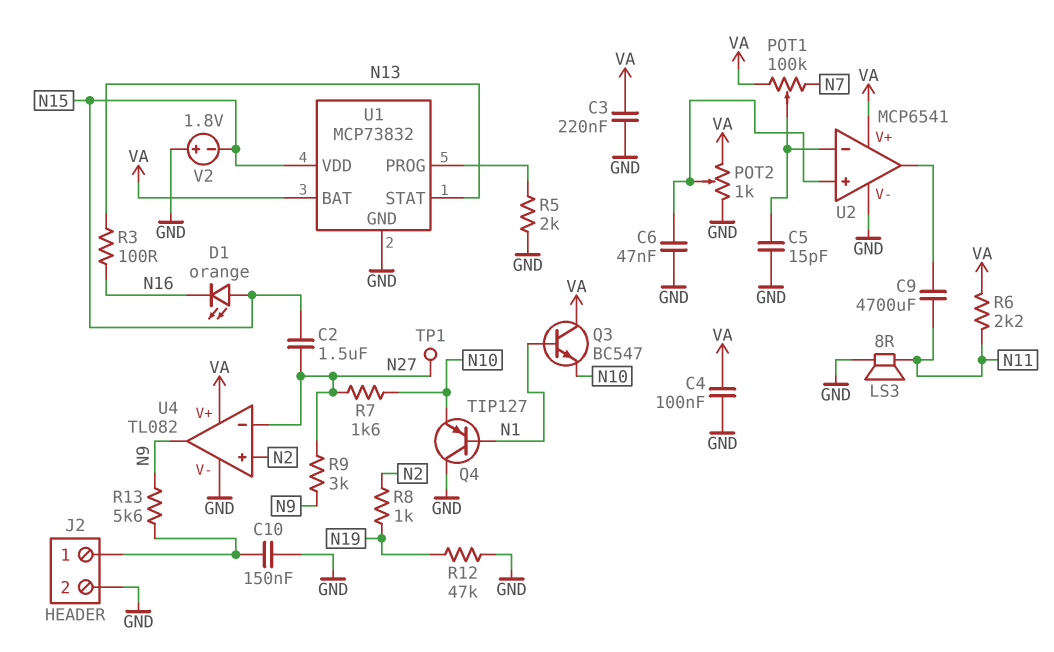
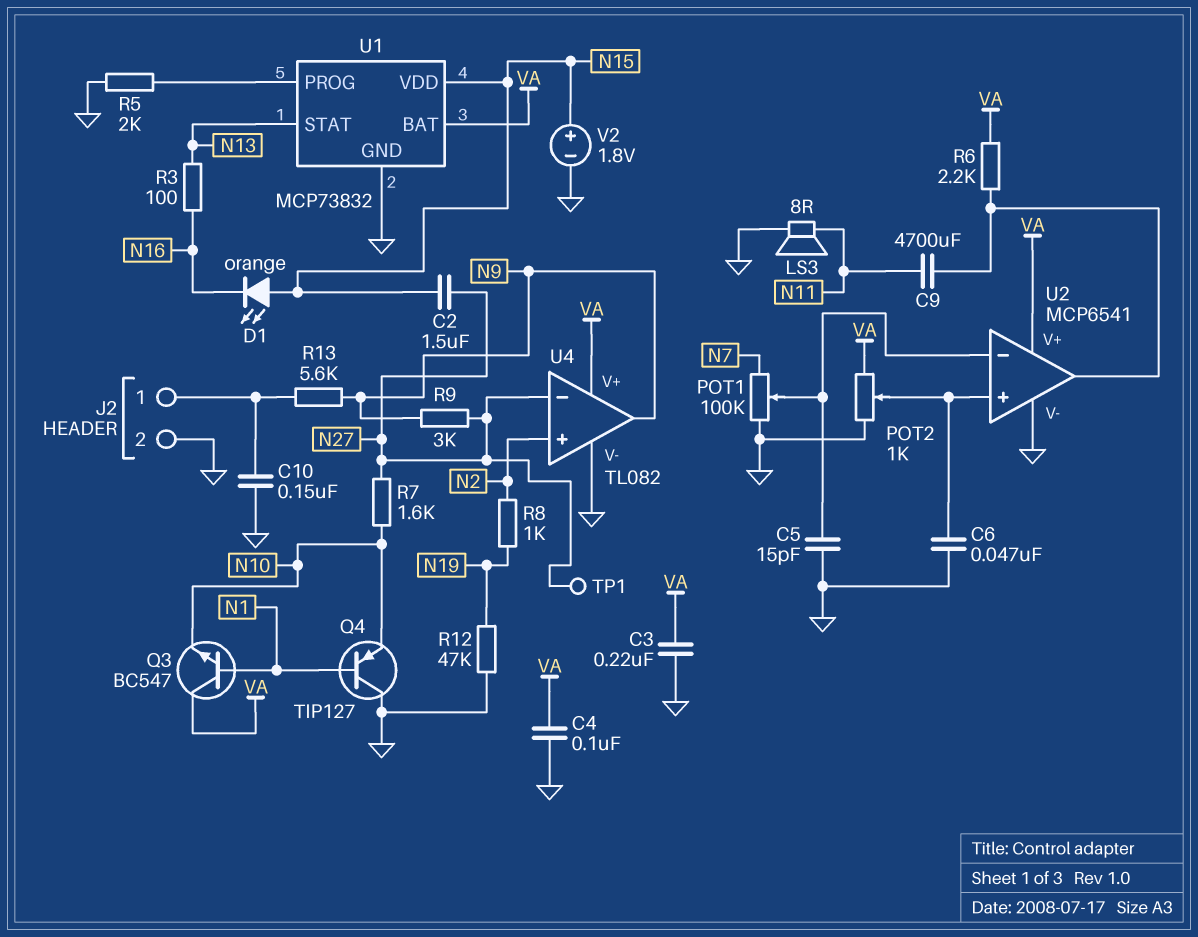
POT1: 100k (N7, VA, wiper U2/in-) -> 100k (GND, N7, wiper U2/in-)
R6: 2.2k (N11, VA) -> 2.2k (U2/out, VA)
V2: 1.8V (plus GND, minus N15) -> 1.8V (plus N15, minus GND)

